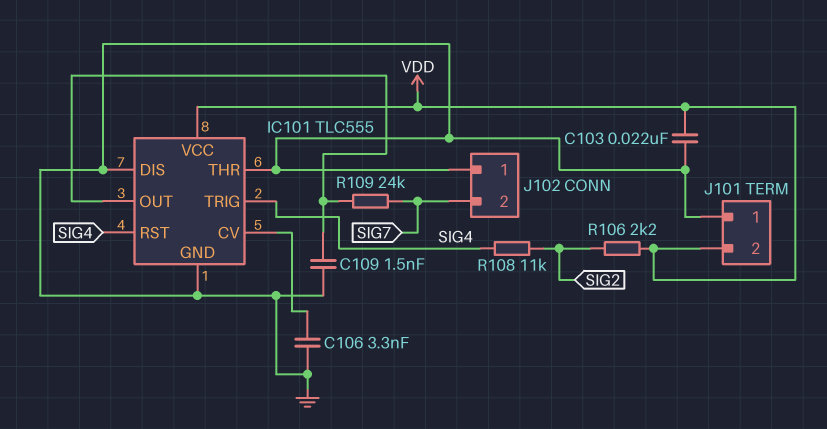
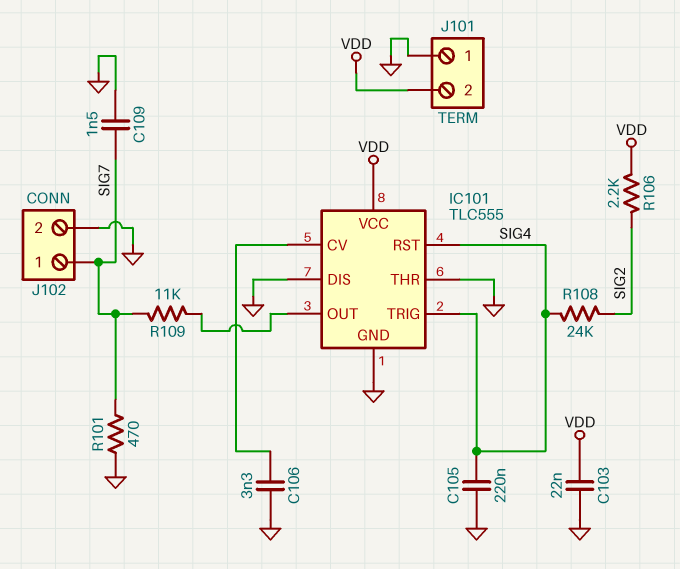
C105: none -> 220nF (GND, SIG4)
C109: 1.5nF (GND, IC101/OUT) -> 1.5nF (GND, SIG7)
J102 pin 1: GND -> SIG7
J102 pin 2: SIG7 -> GND
R101: none -> 470 (GND, SIG7)
R108: 11k (SIG2, SIG4) -> 24k (SIG2, SIG4)
R109: 24k (IC101/OUT, SIG7) -> 11k (IC101/OUT, SIG7)

